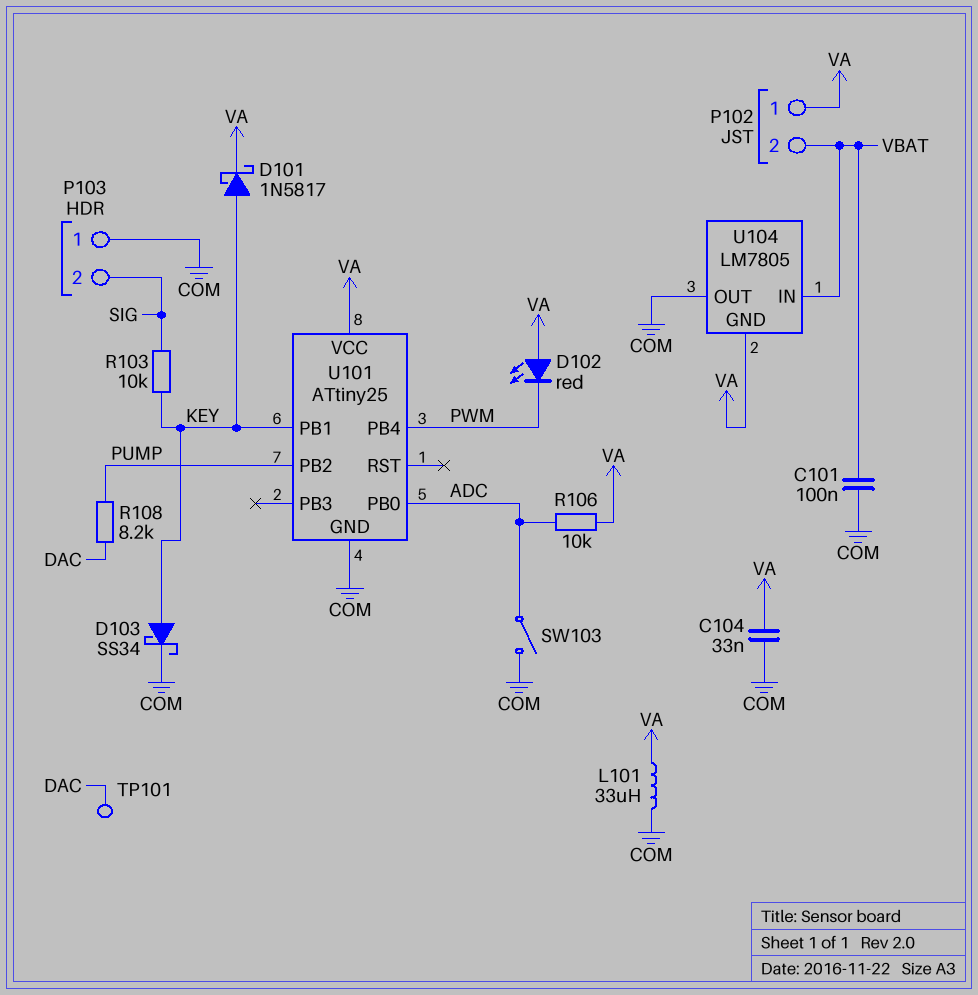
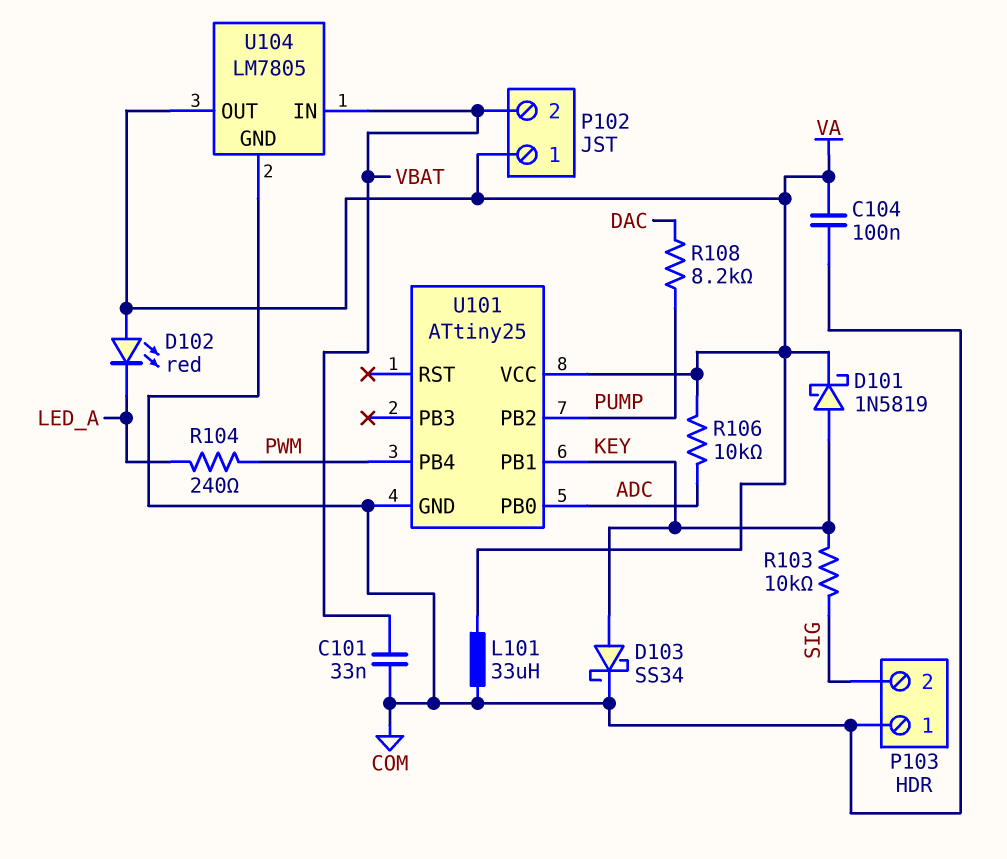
C101: 100nF (COM, VBAT) -> 33nF (COM, VBAT)
C104: 33nF (COM, VA) -> 100nF (COM, VA)
D101: schottky 1N5817 (A KEY, K VA) -> schottky 1N5819 (A KEY, K VA)
D102: LED red (A VA, K PWM) -> LED red (A VA, K LED_A)
R104: none -> 240 (LED_A, PWM)
SW103: switch (ADC, COM) -> none
TP101: test point (DAC) -> none
U104 pin GND: VA -> COM
U104 pin OUT: COM -> VA

